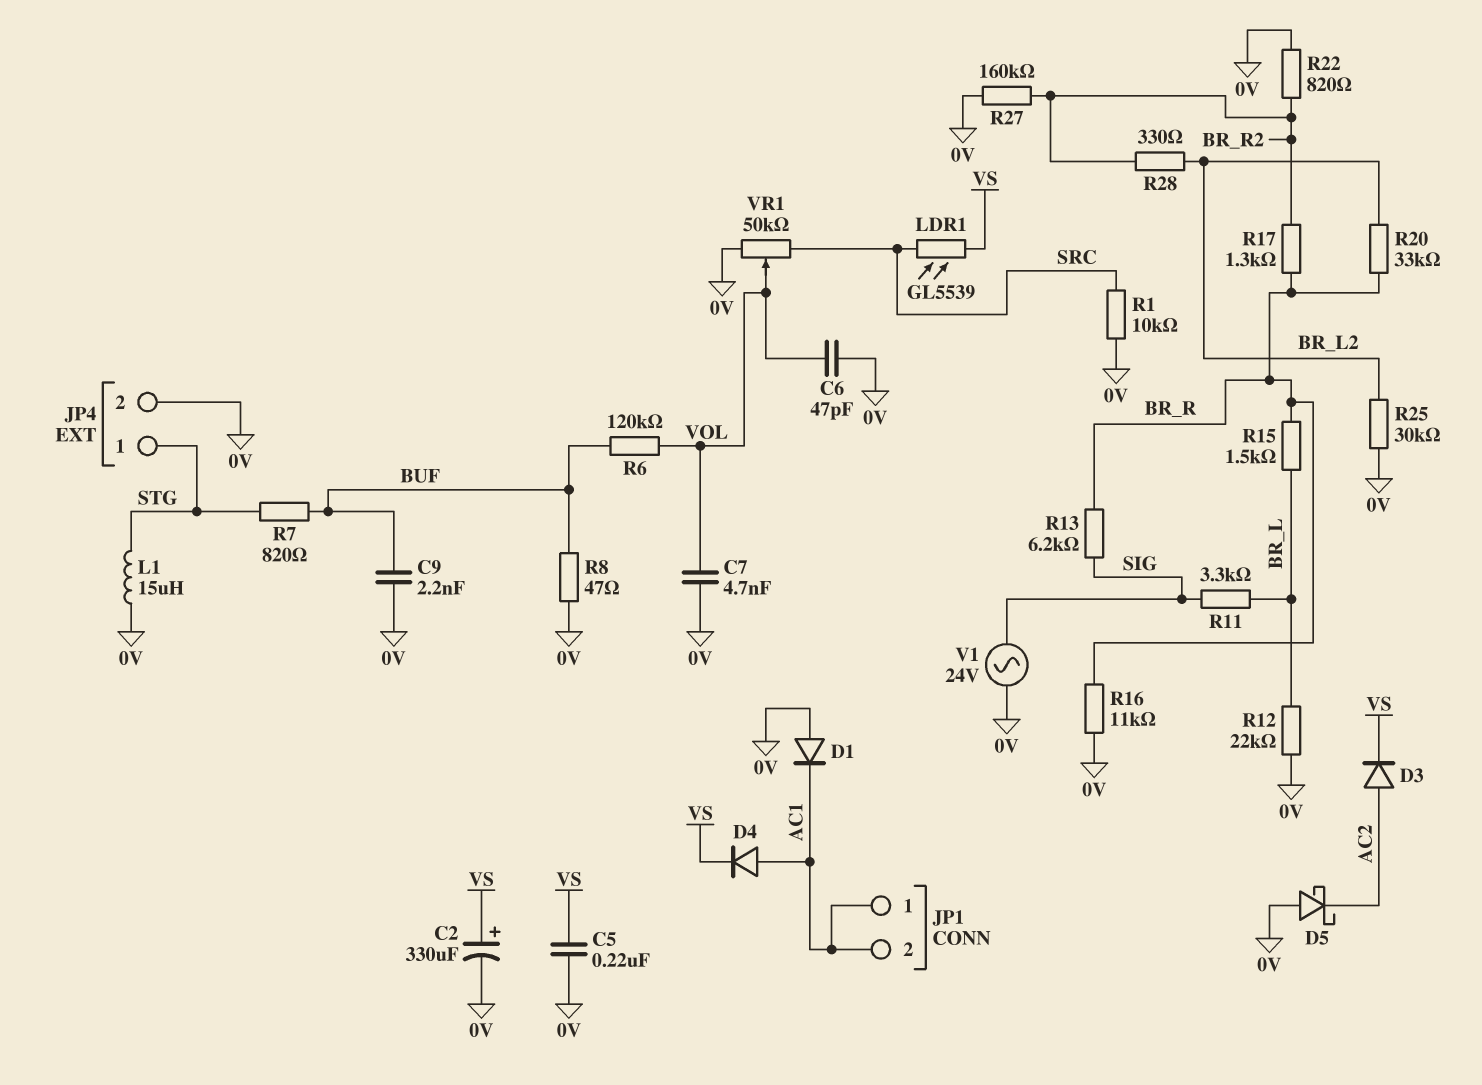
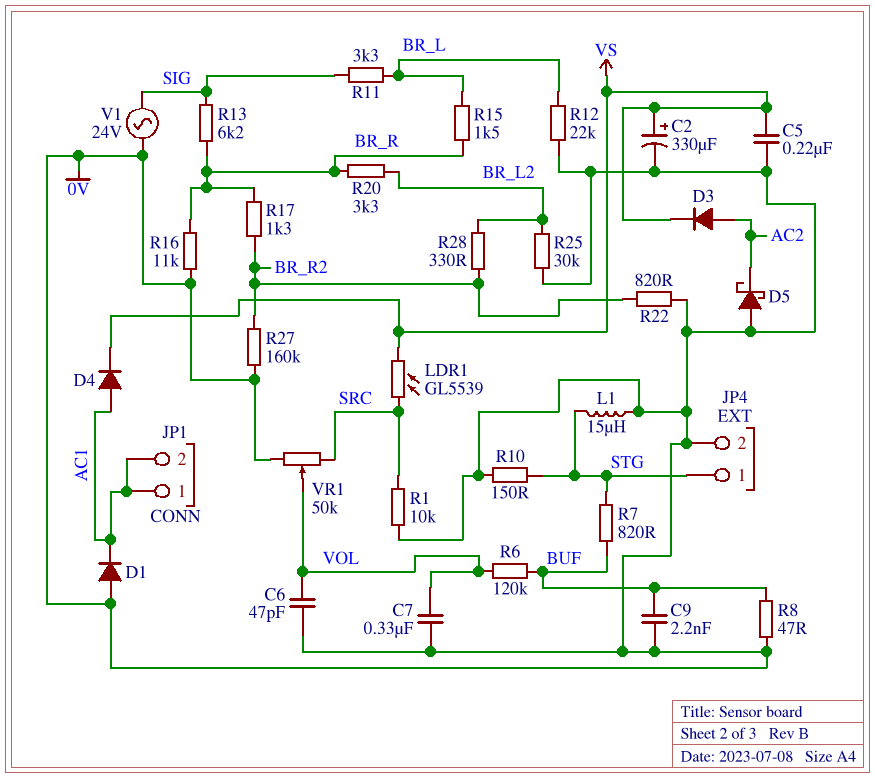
C7: 4.7nF (0V, VOL) -> 330nF (0V, VOL)
R10: none -> 150 (0V, STG)
R20: 33k (BR_L2, BR_R) -> 3.3k (BR_L2, BR_R)

